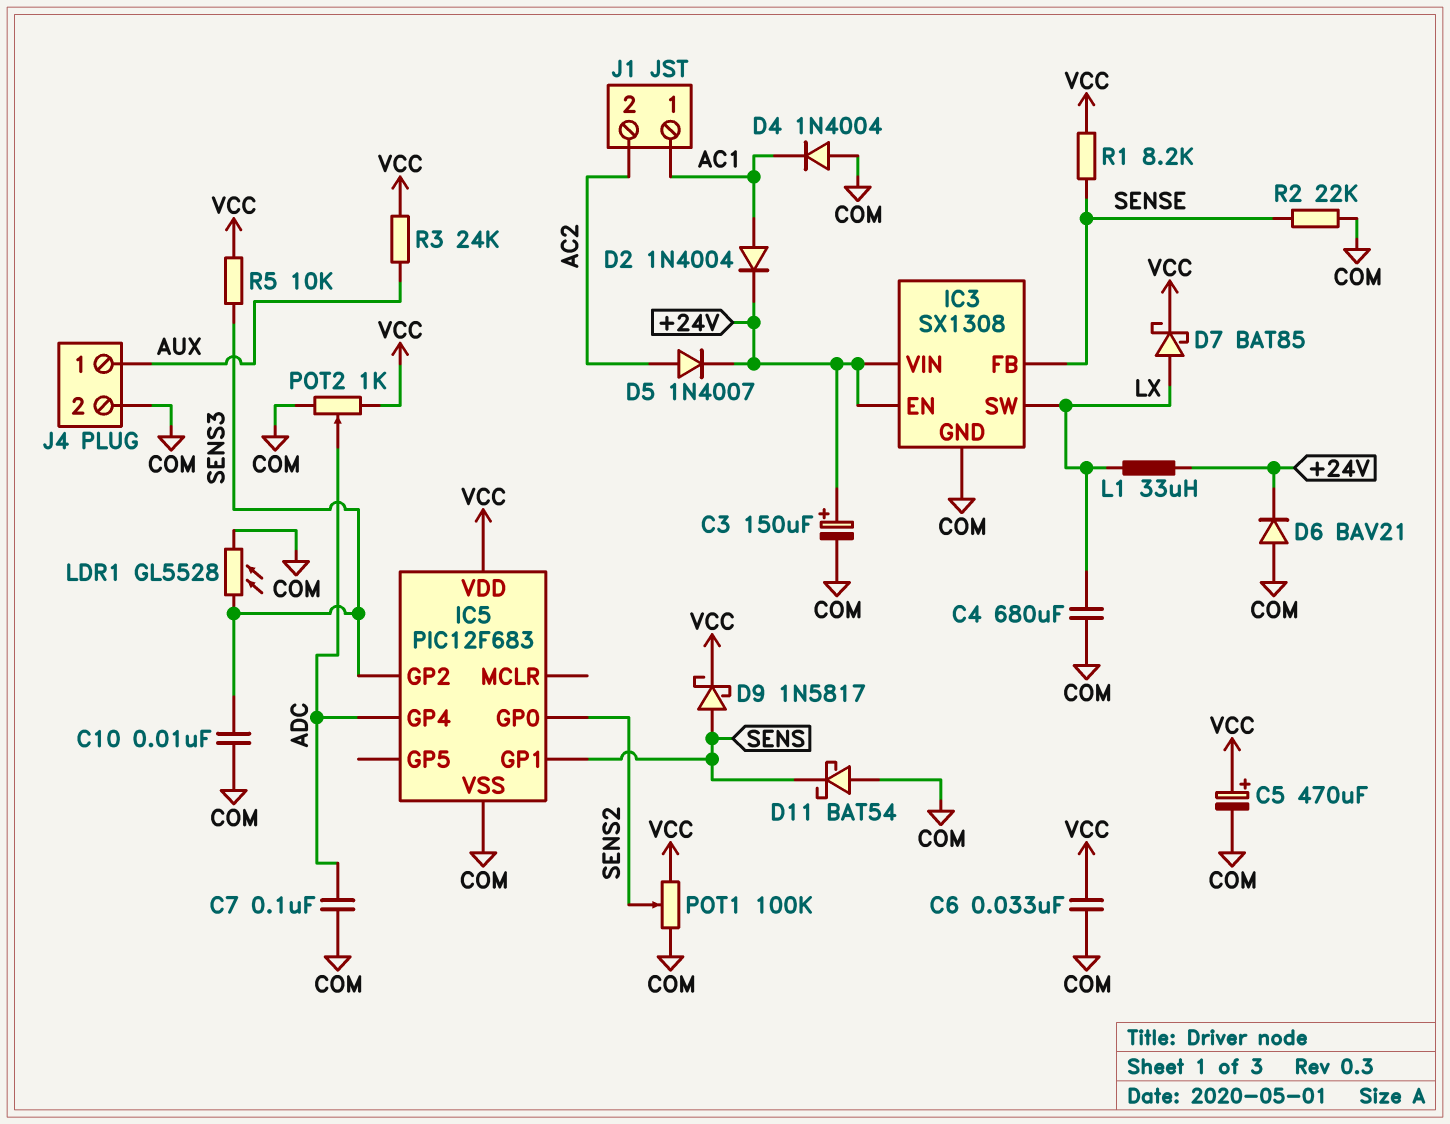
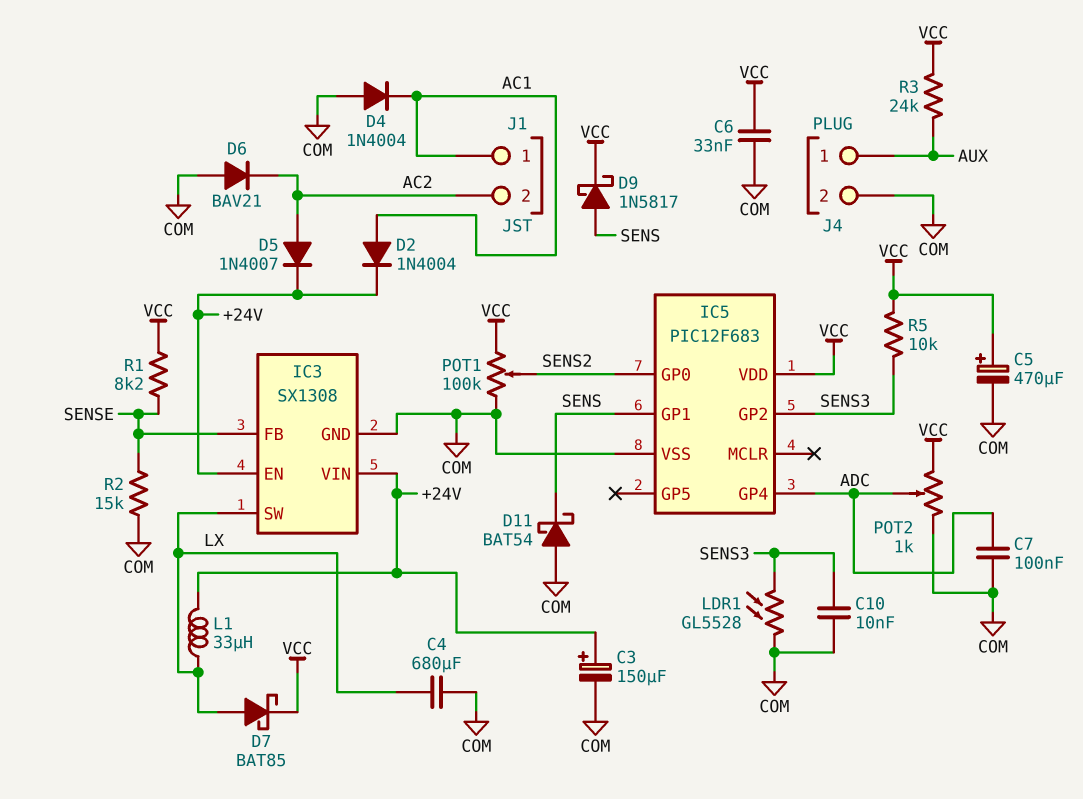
D6: diode BAV21 (A COM, K +24V) -> diode BAV21 (A COM, K AC2)
R2: 22k (COM, SENSE) -> 15k (COM, SENSE)

